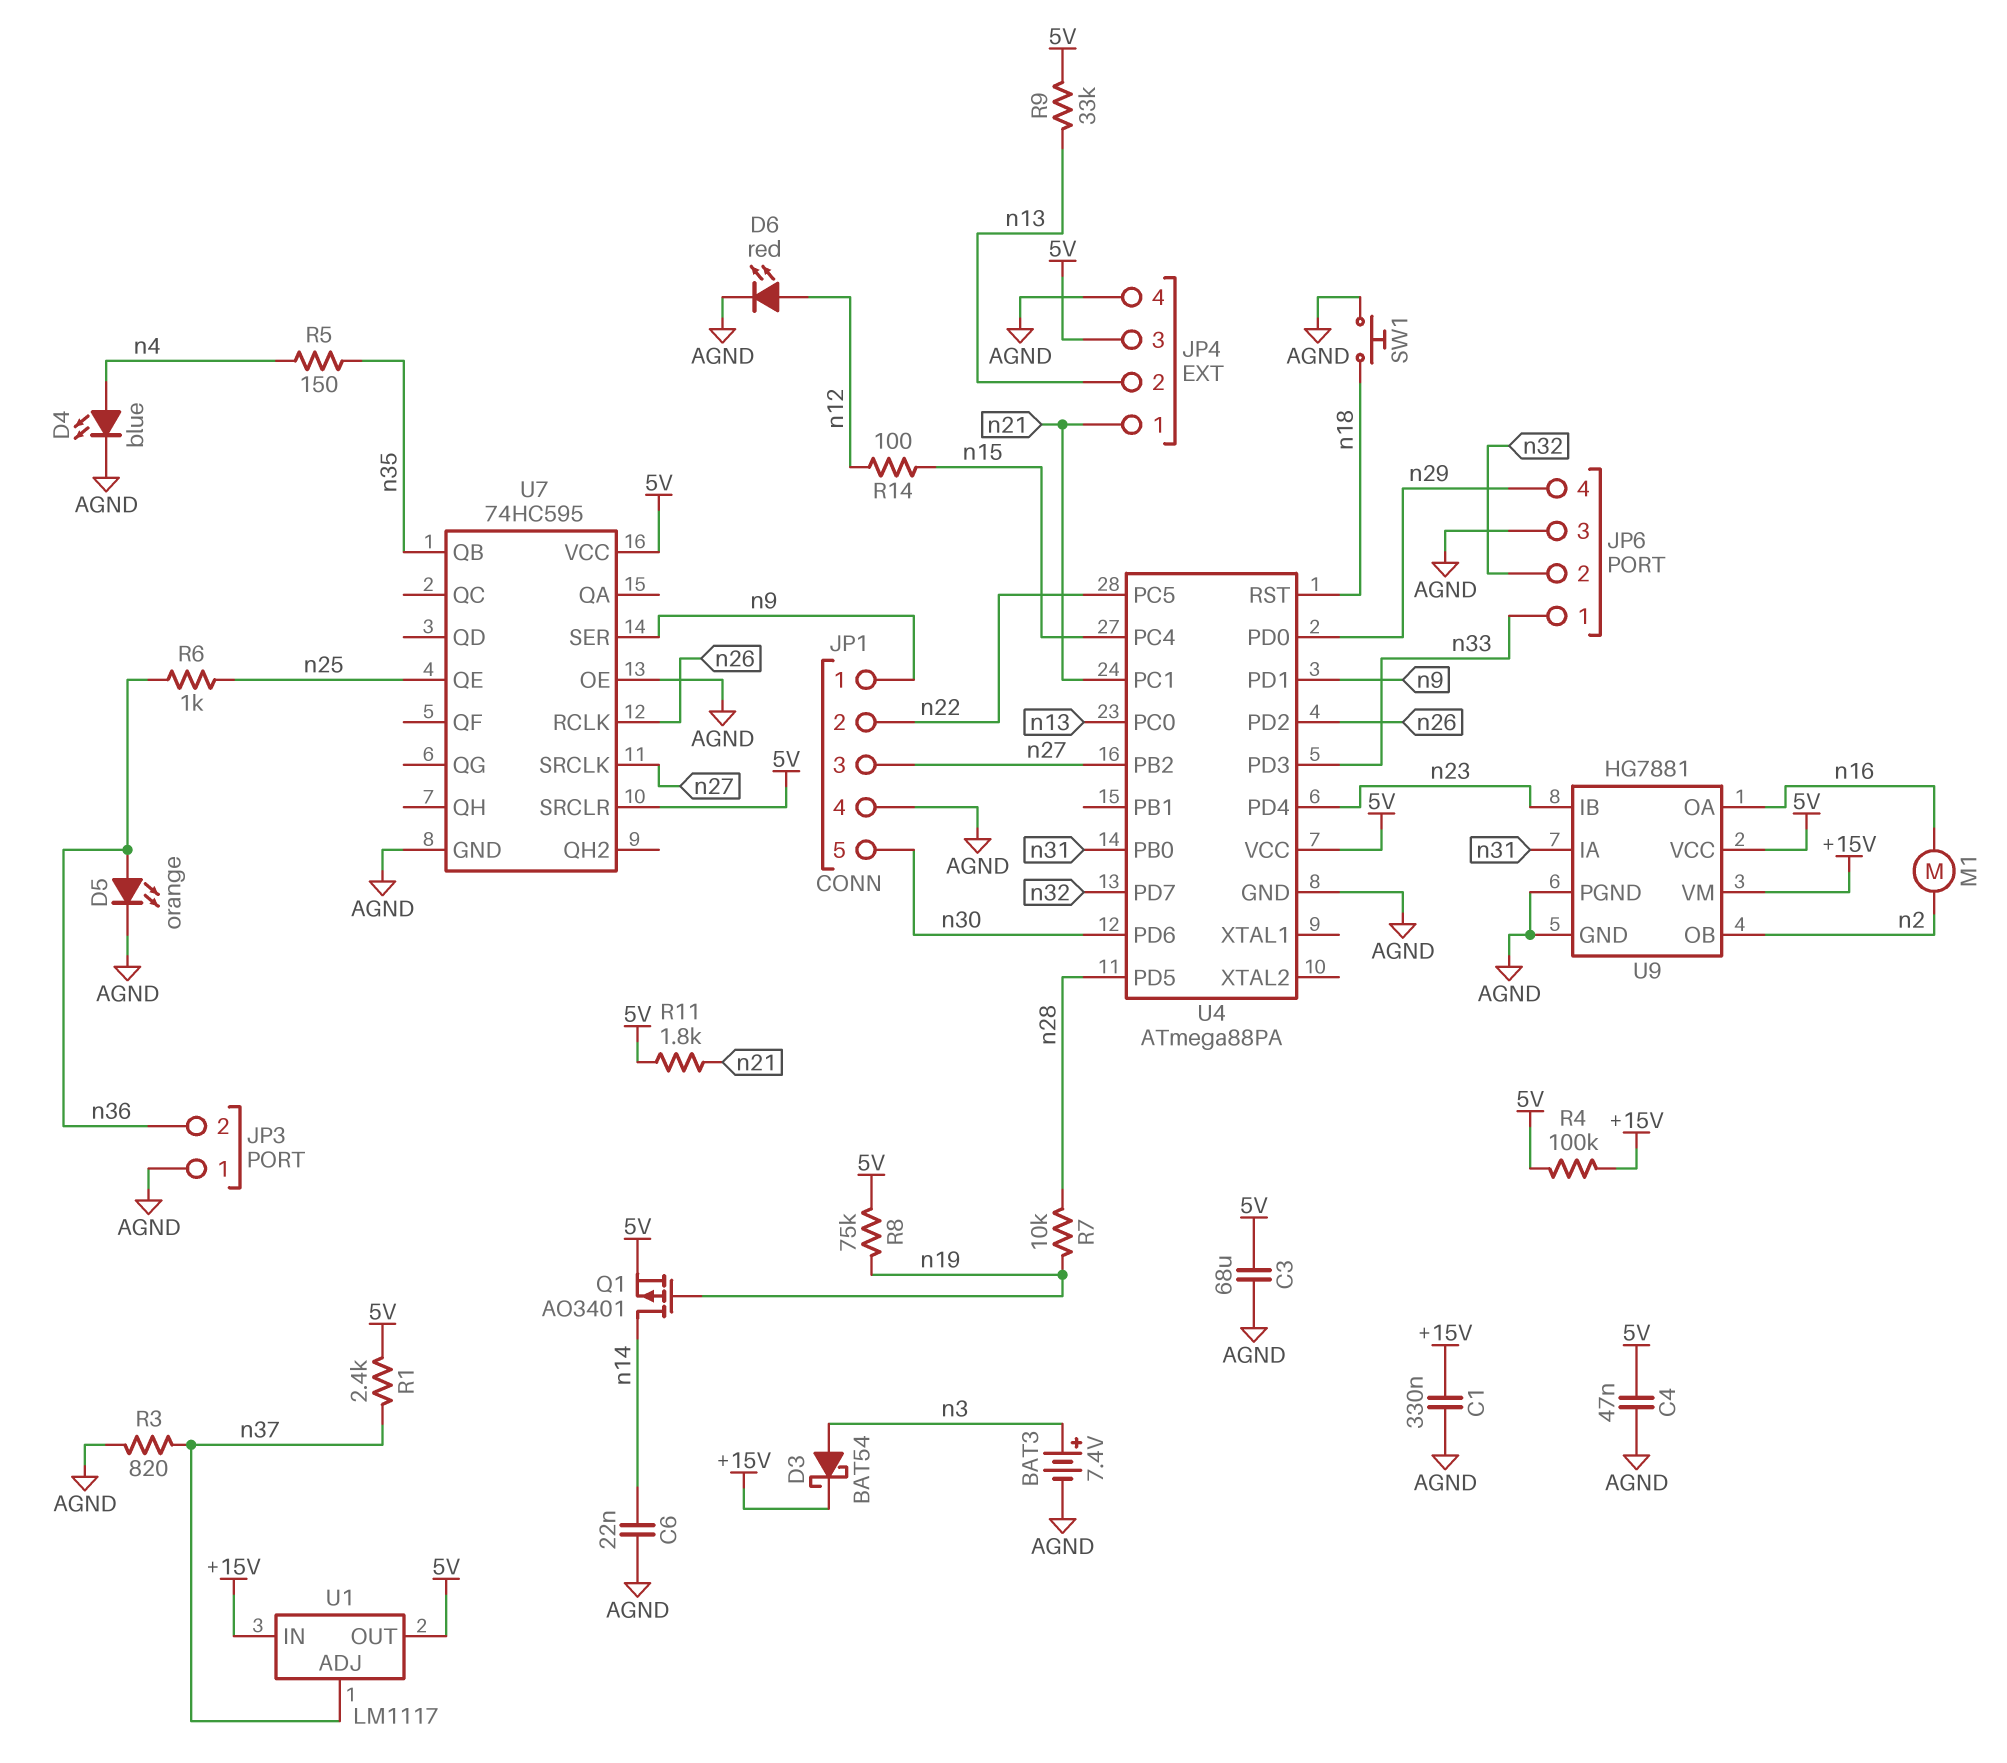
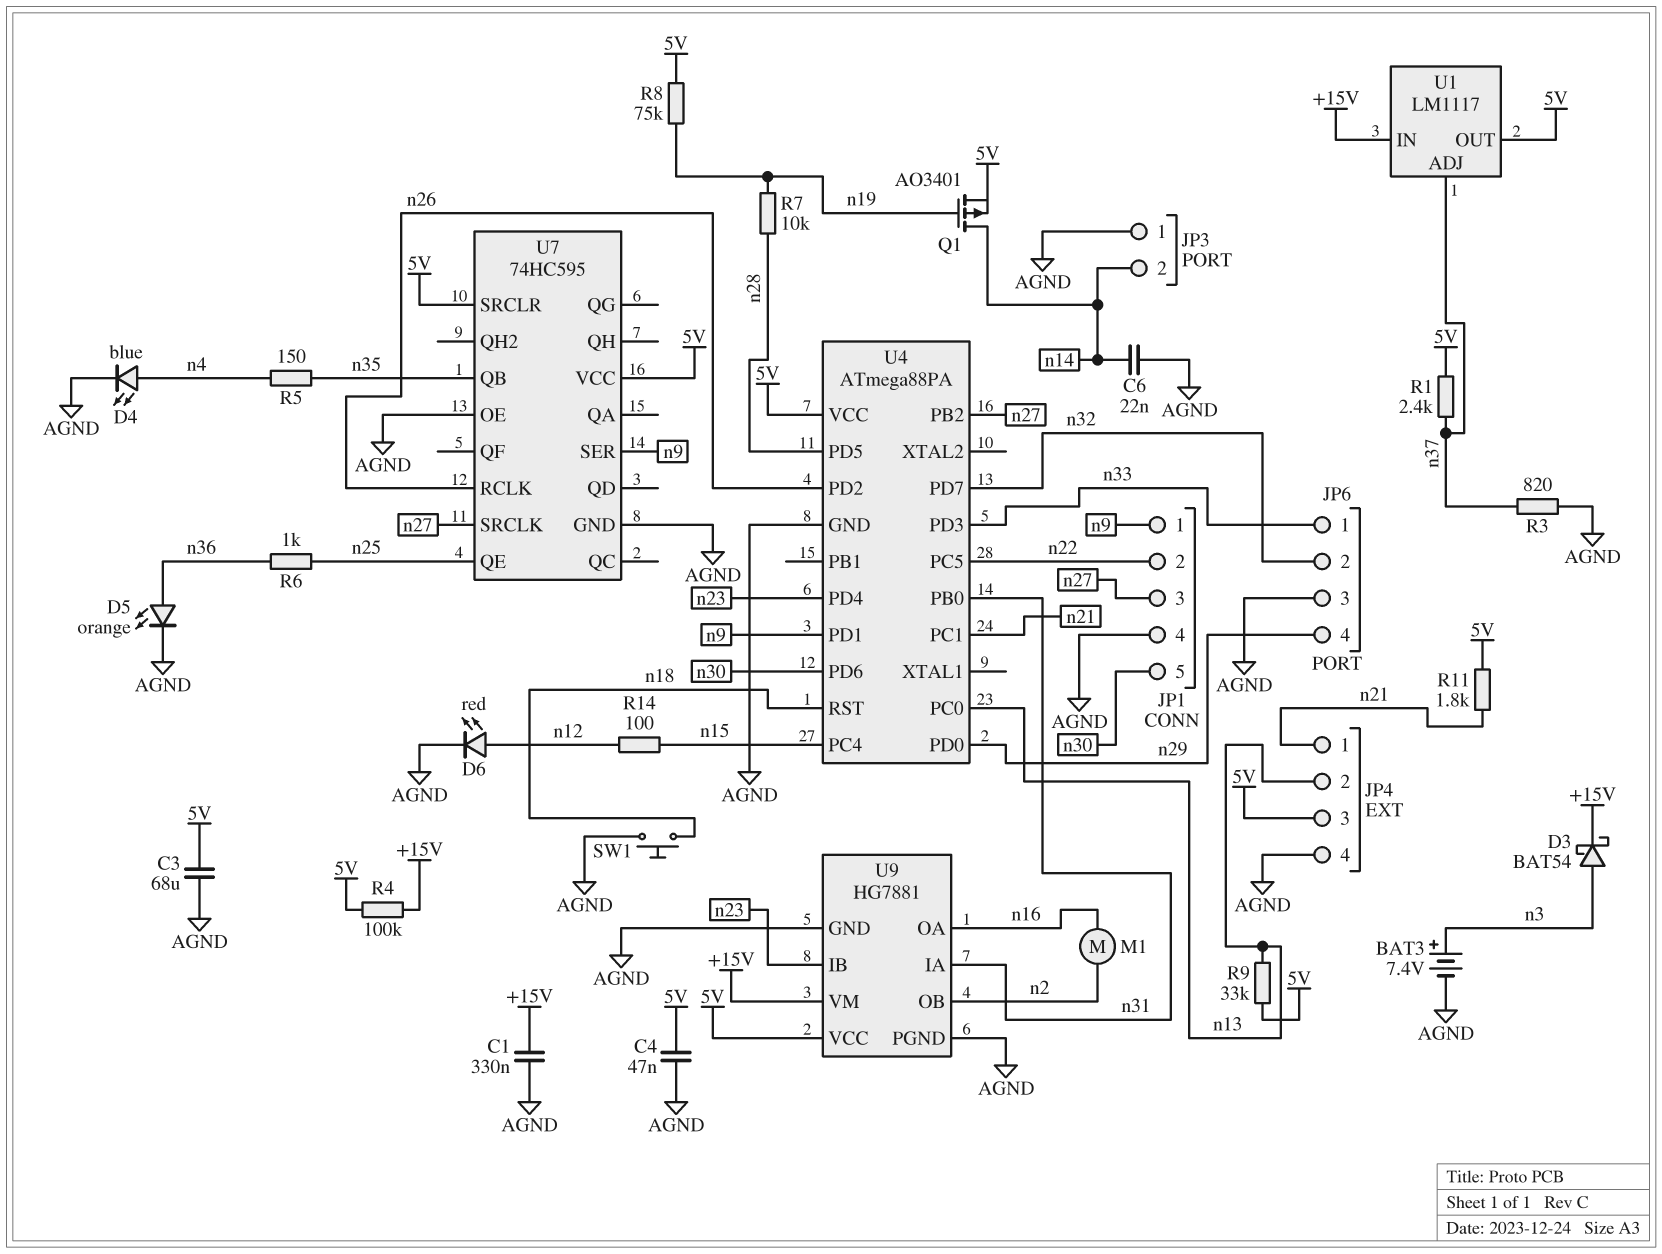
JP3 pin 2: n36 -> n14

